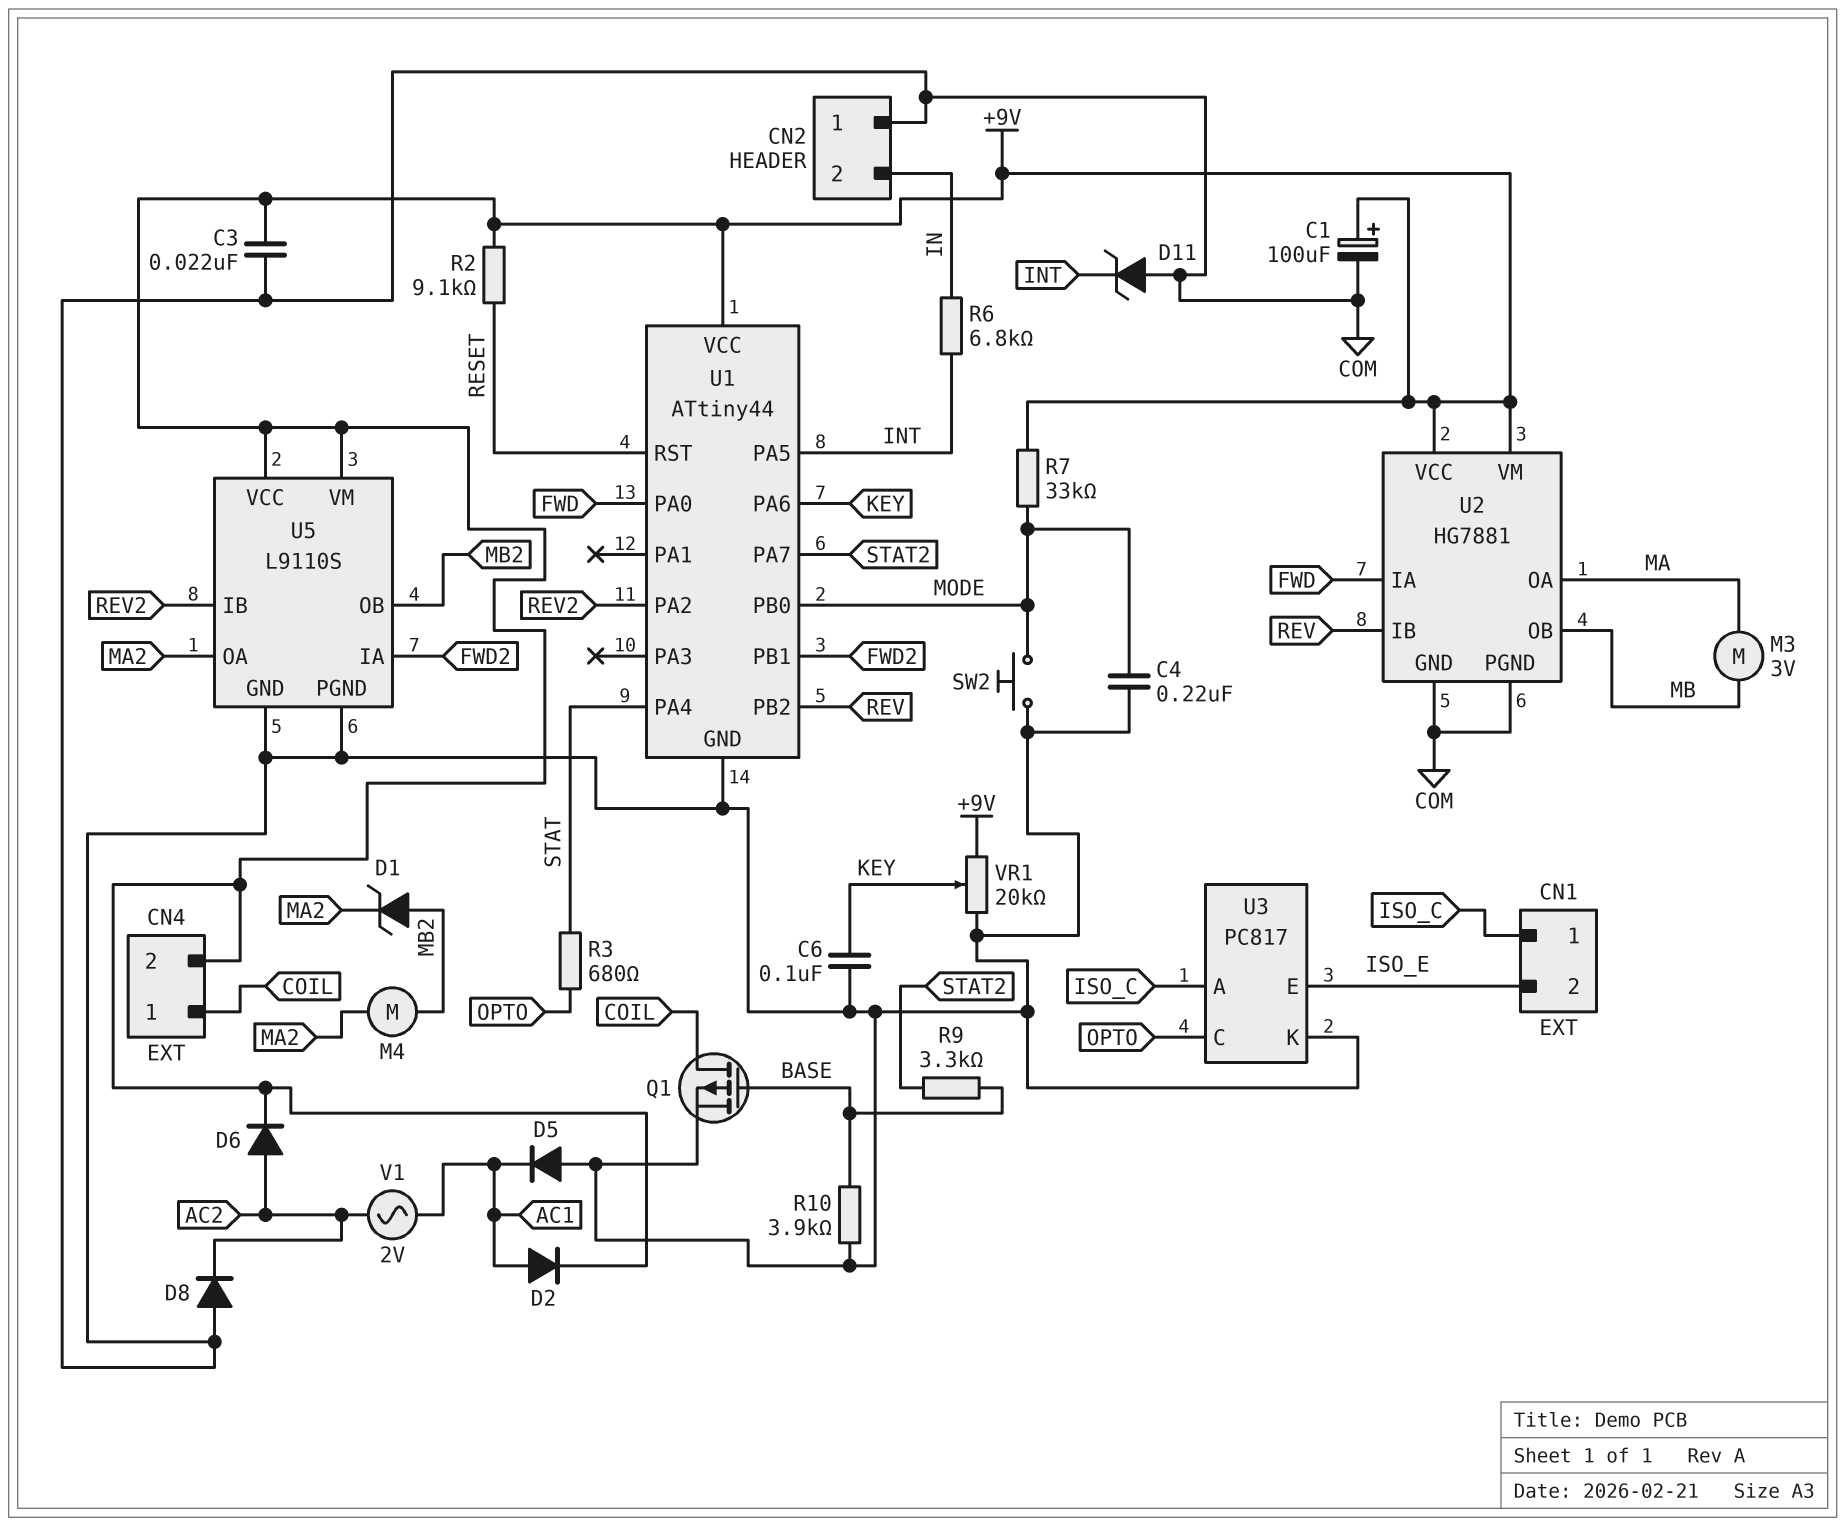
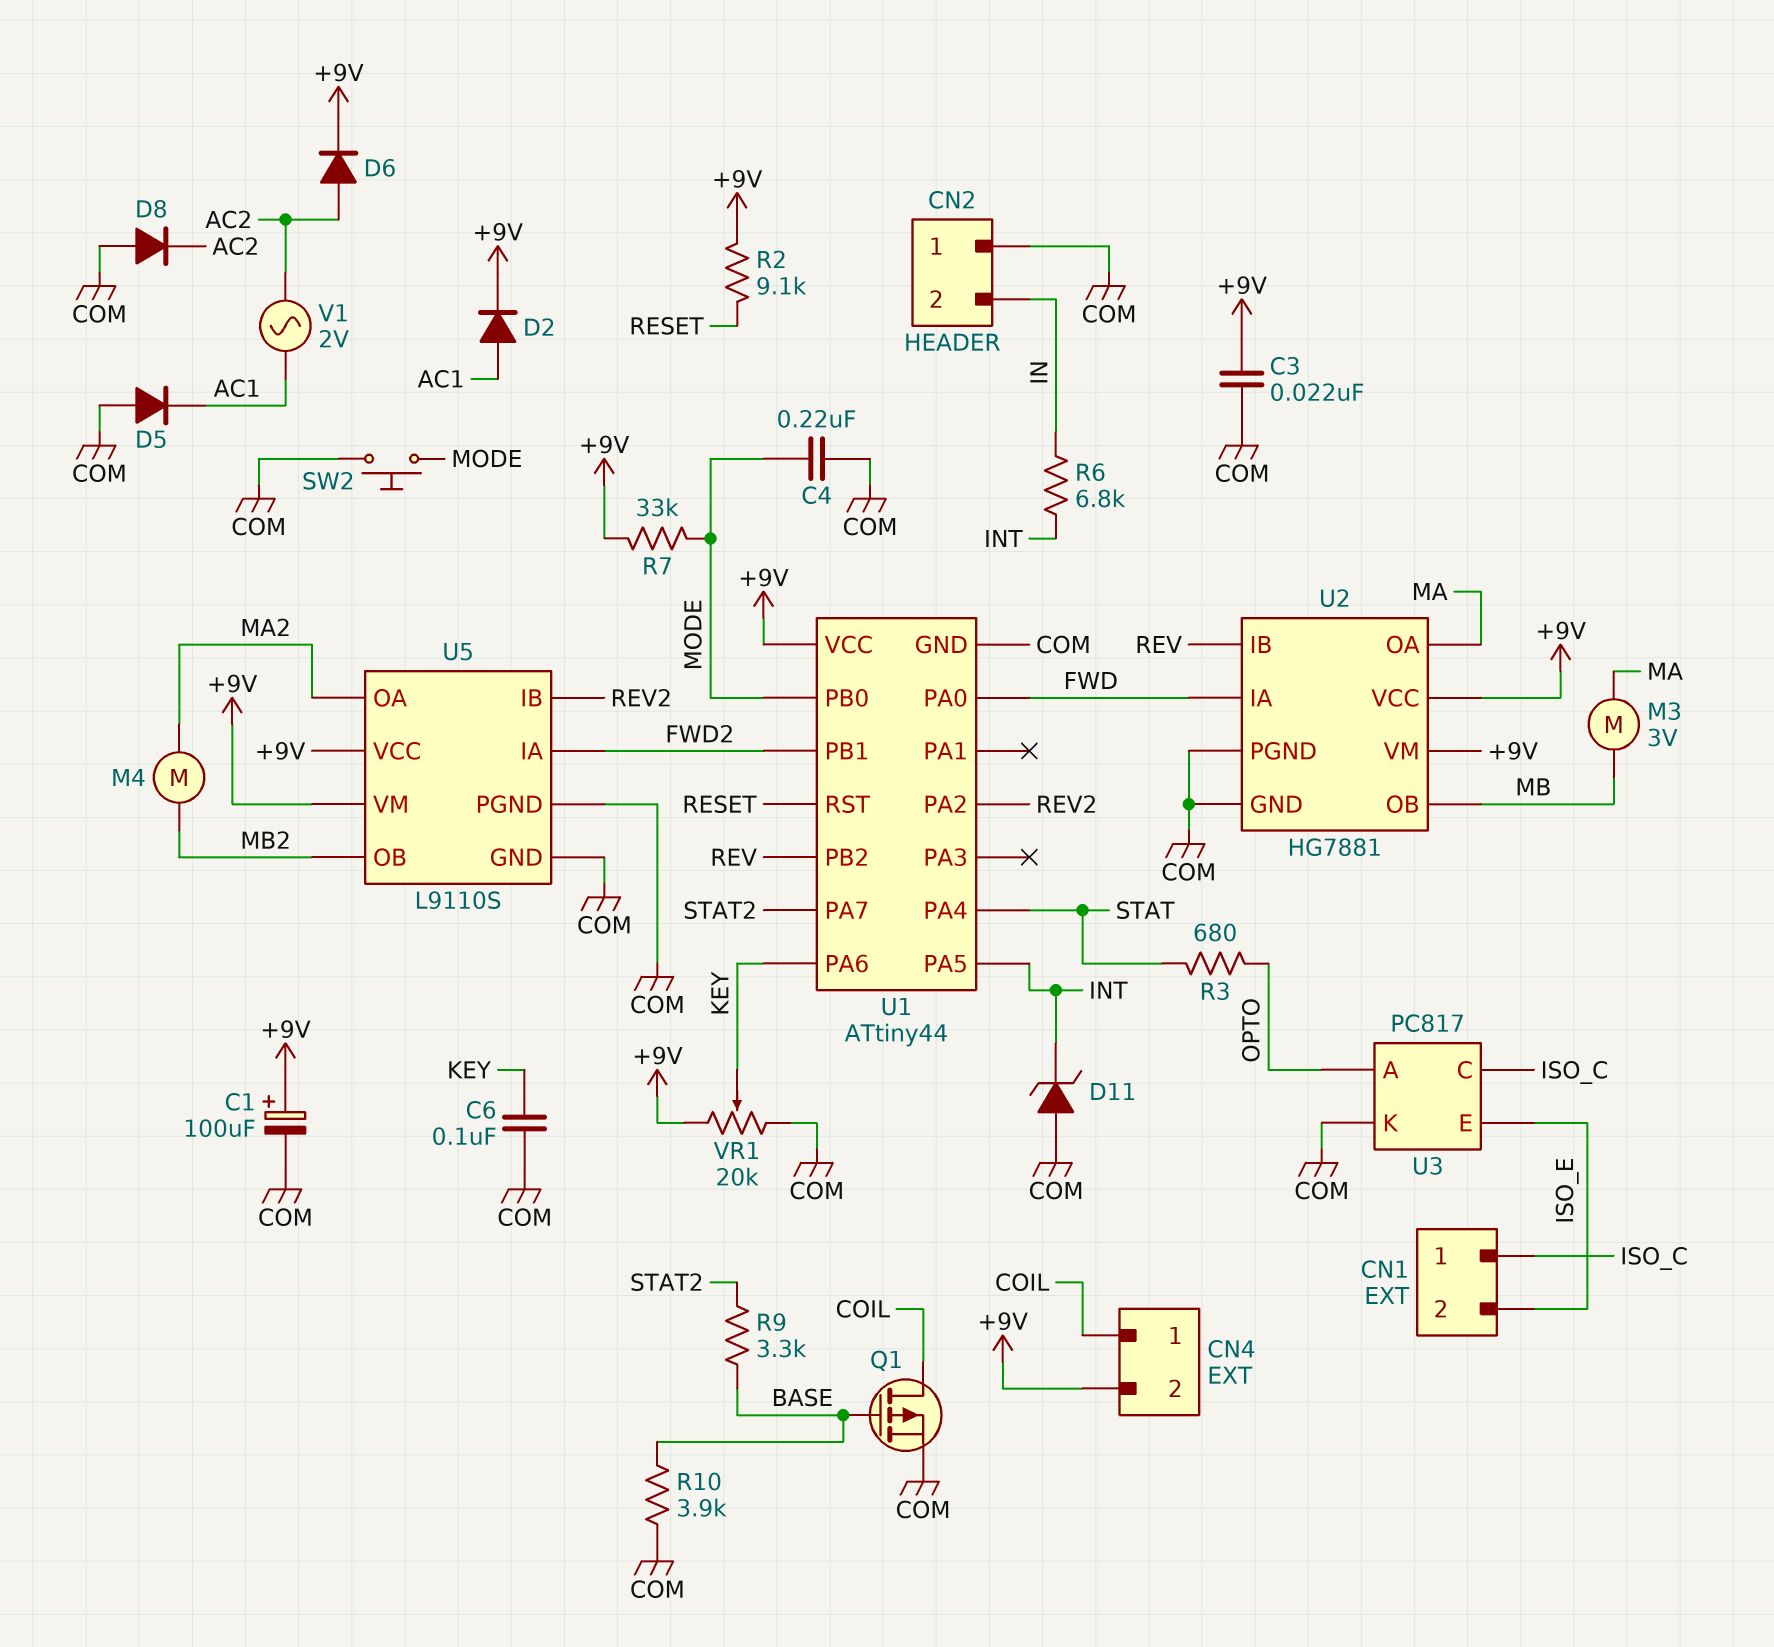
D1: zener (A MB2, K MA2) -> none
U3 pin A: ISO_C -> OPTO
U3 pin C: OPTO -> ISO_C

